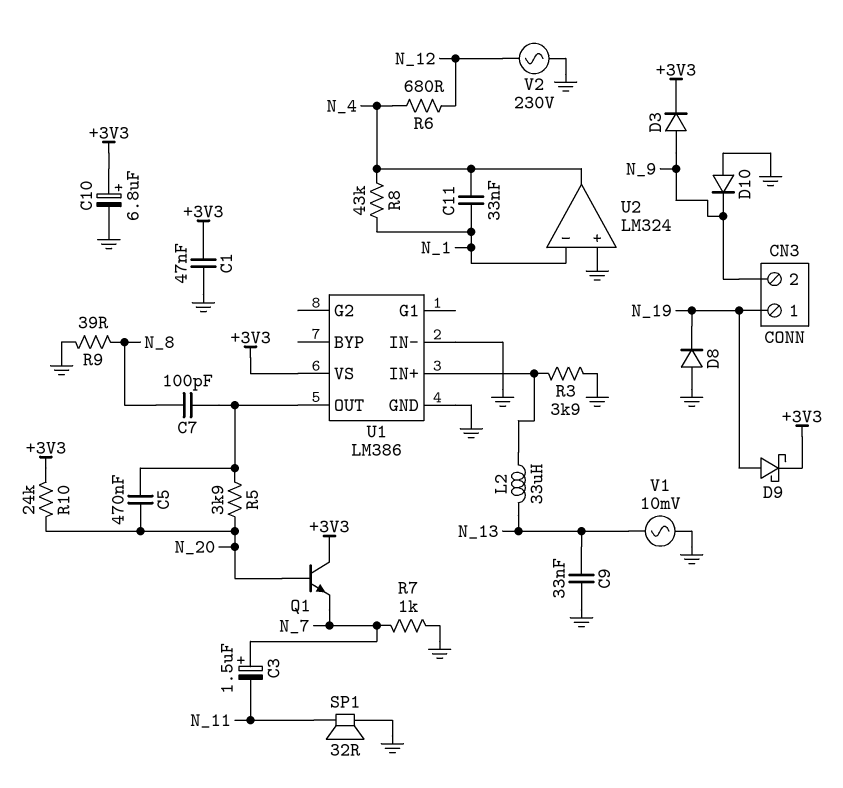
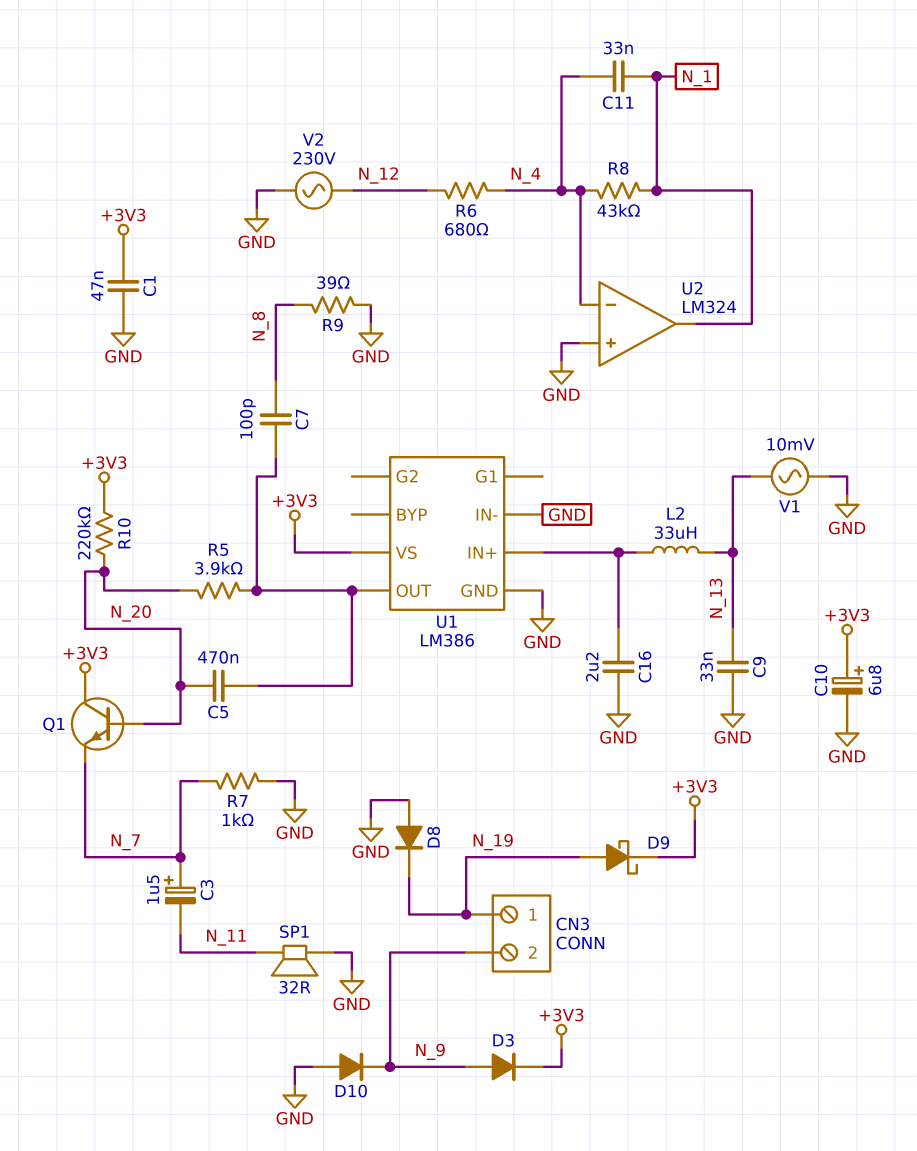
C16: none -> 2.2uF (GND, U1/IN+)
R3: 3.9k (GND, U1/IN+) -> none
R10: 24k (+3V3, N_20) -> 220k (+3V3, N_20)
U2 pin in-: N_1 -> N_4
U2 pin out: N_4 -> N_1

